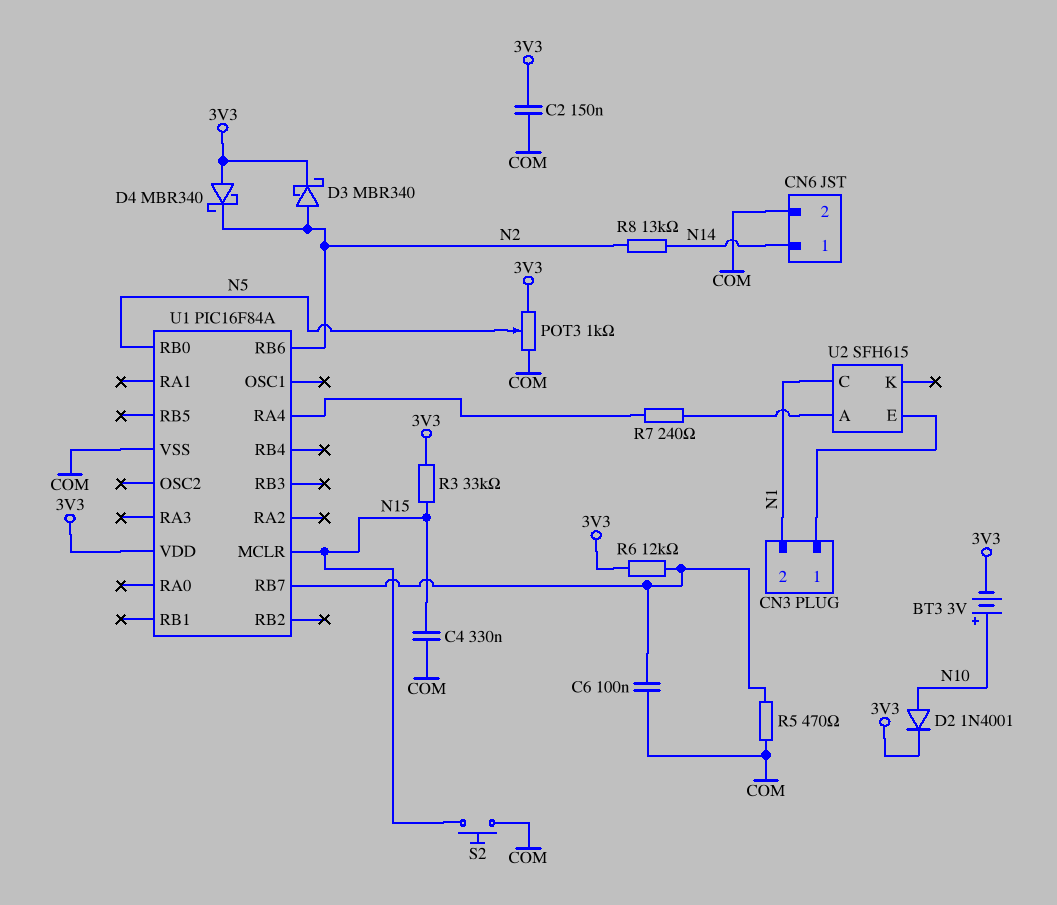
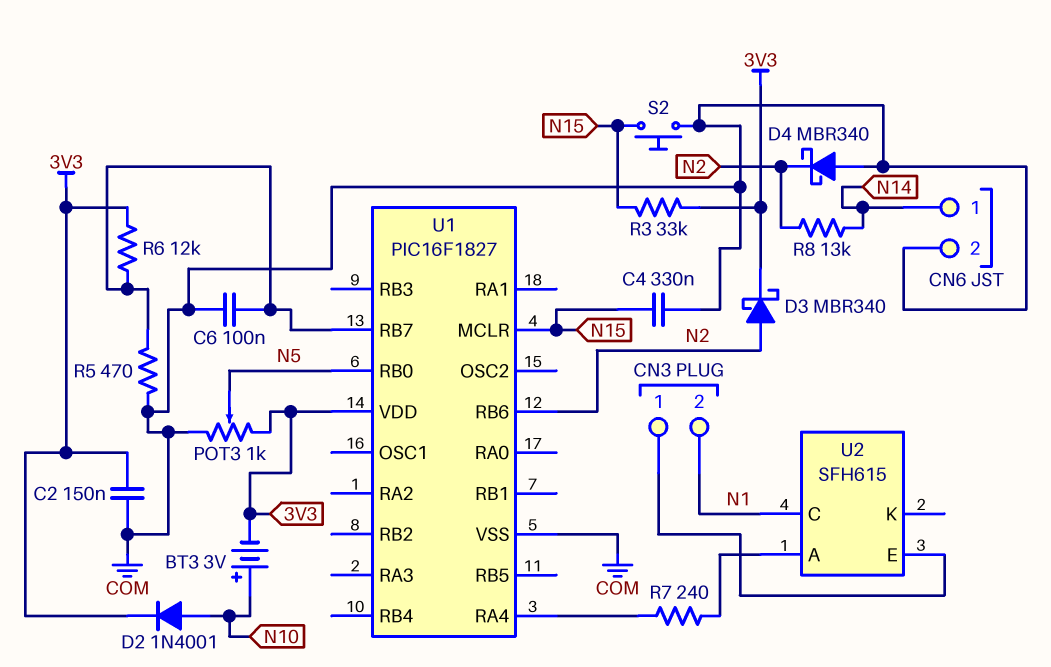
D4: schottky MBR340 (A 3V3, K N2) -> schottky MBR340 (A COM, K N2)
U1: PIC16F84A -> PIC16F1827

